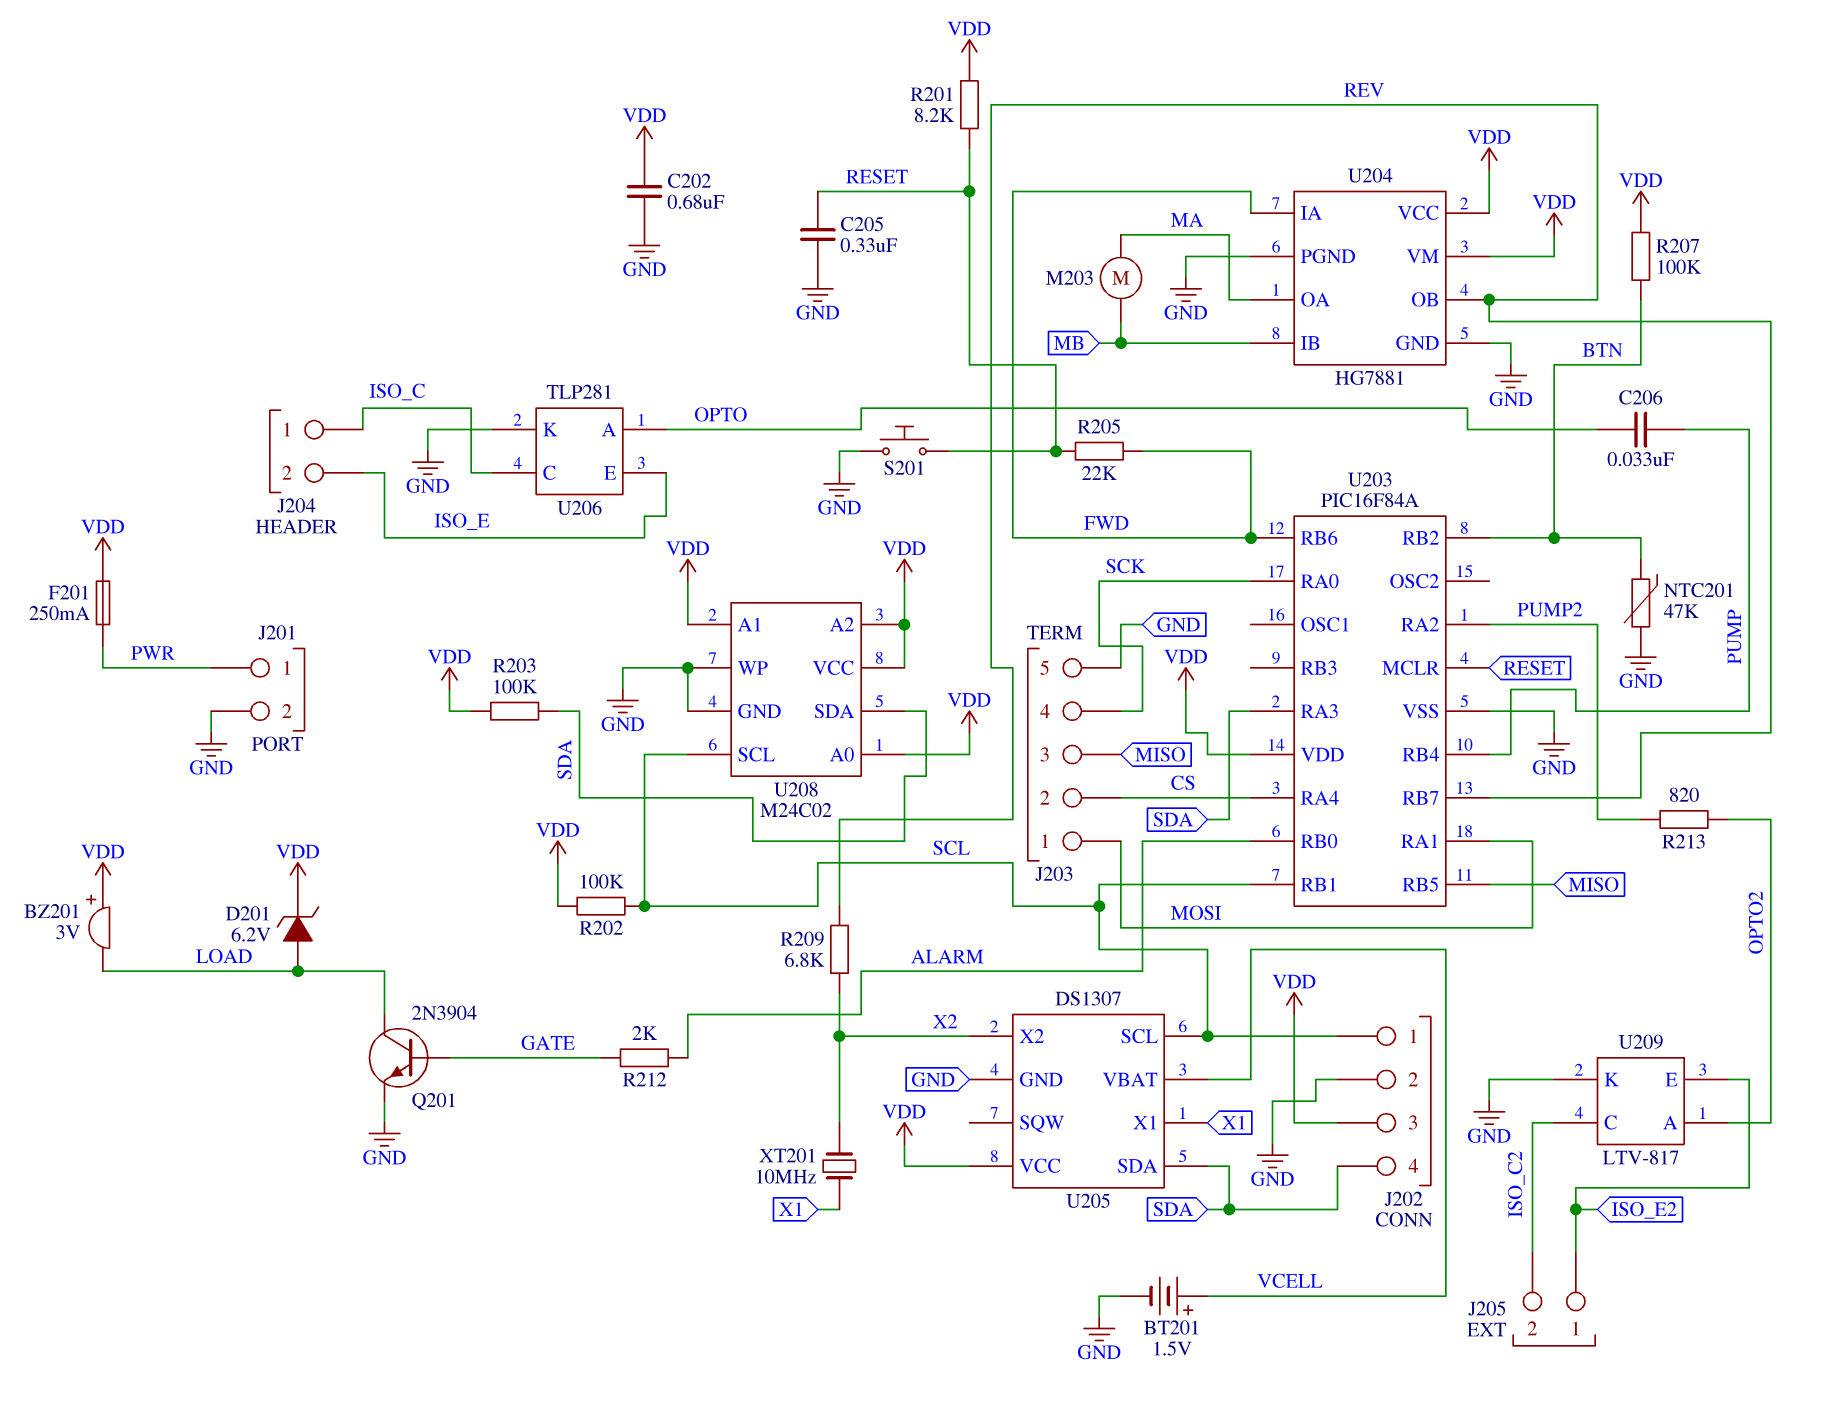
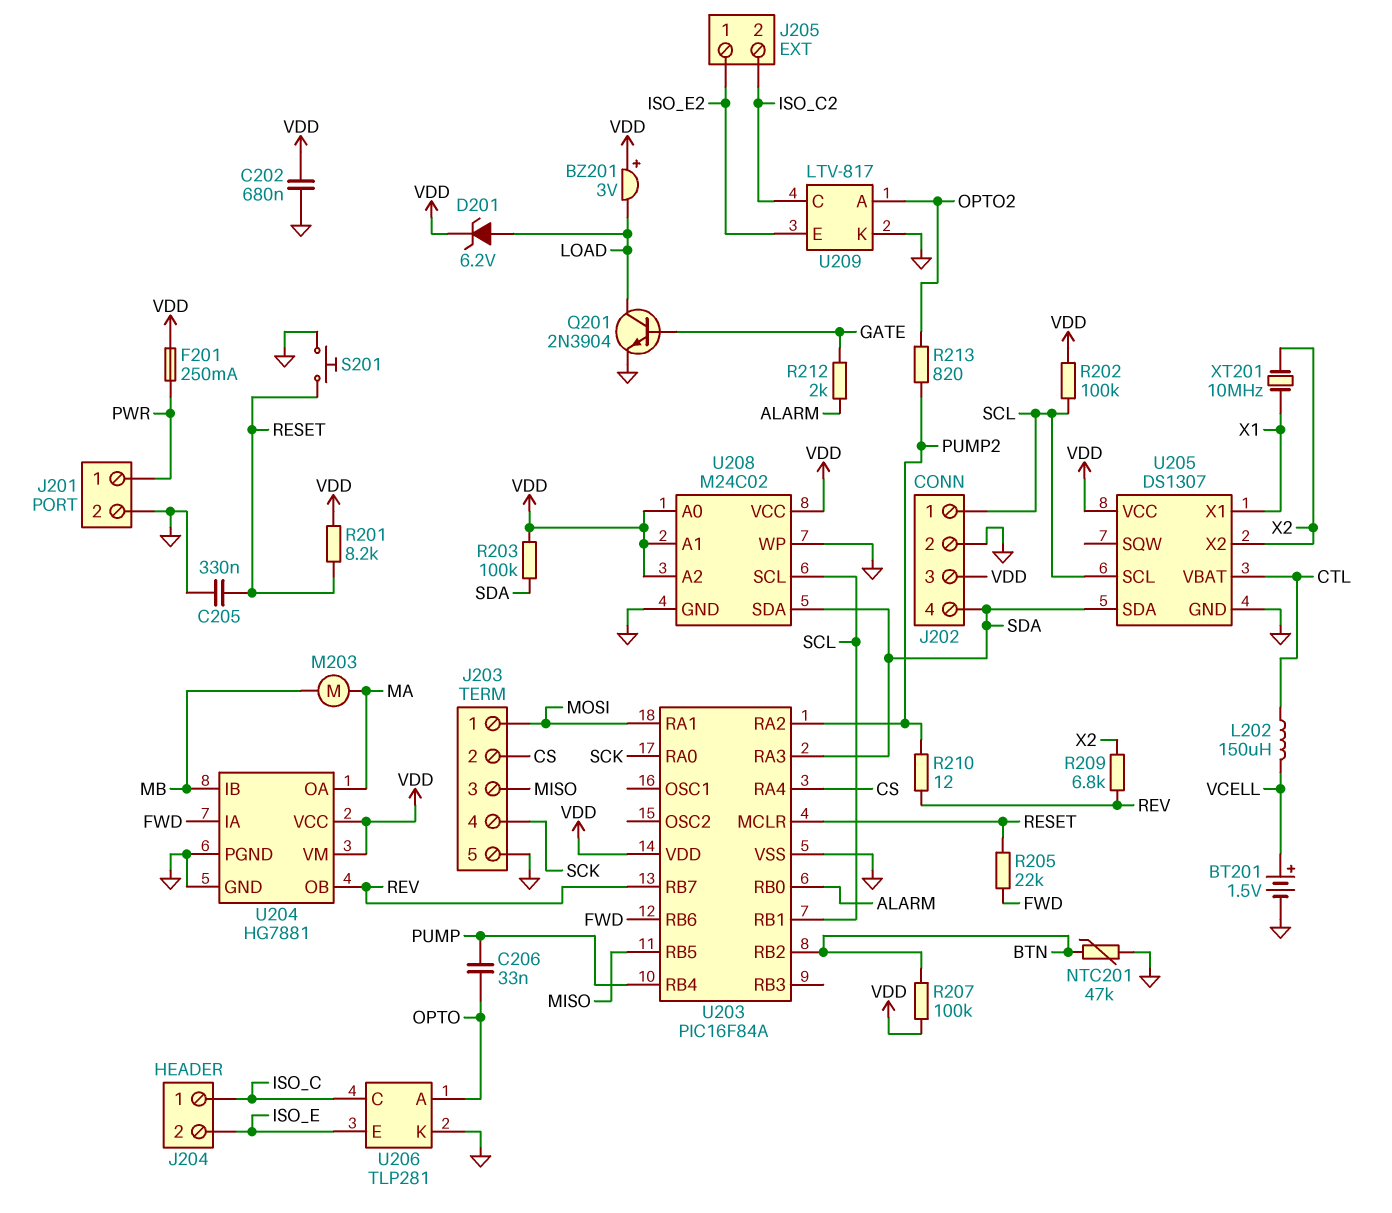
L202: none -> 150uH (CTL, VCELL)
R210: none -> 12 (PUMP2, REV)
U205 pin VBAT: VCELL -> CTL

